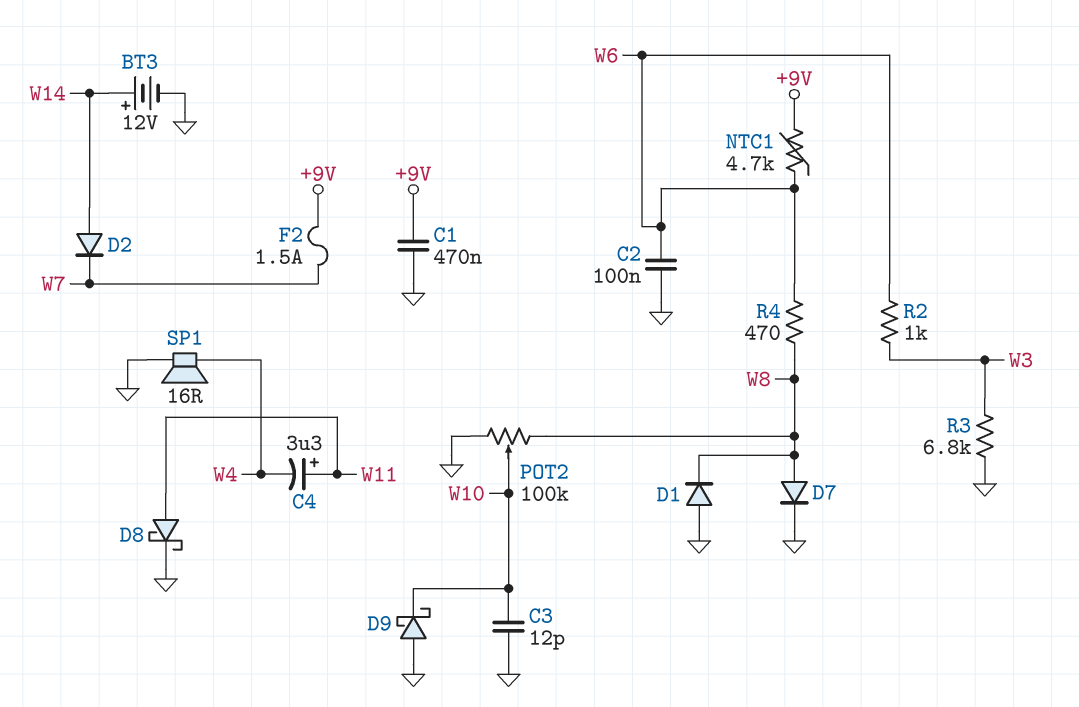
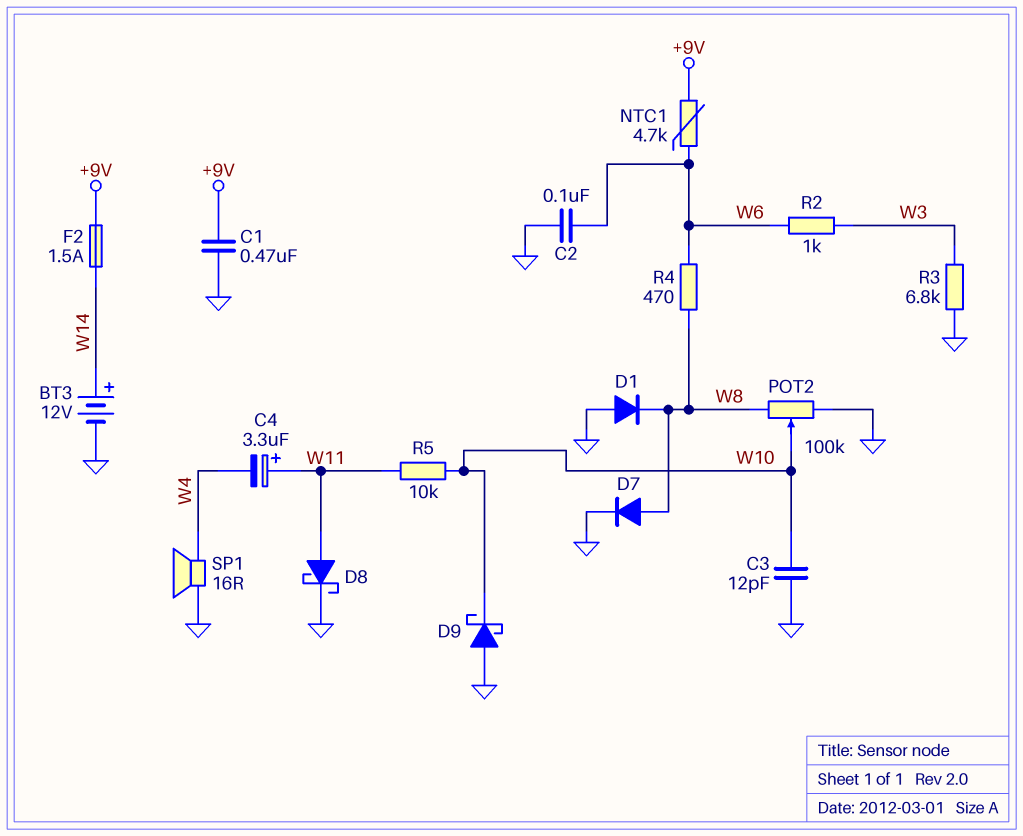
D2: diode (A W14, K W7) -> none
F2: 1.5A (+9V, W7) -> 1.5A (+9V, W14)
R5: none -> 10k (W10, W11)

